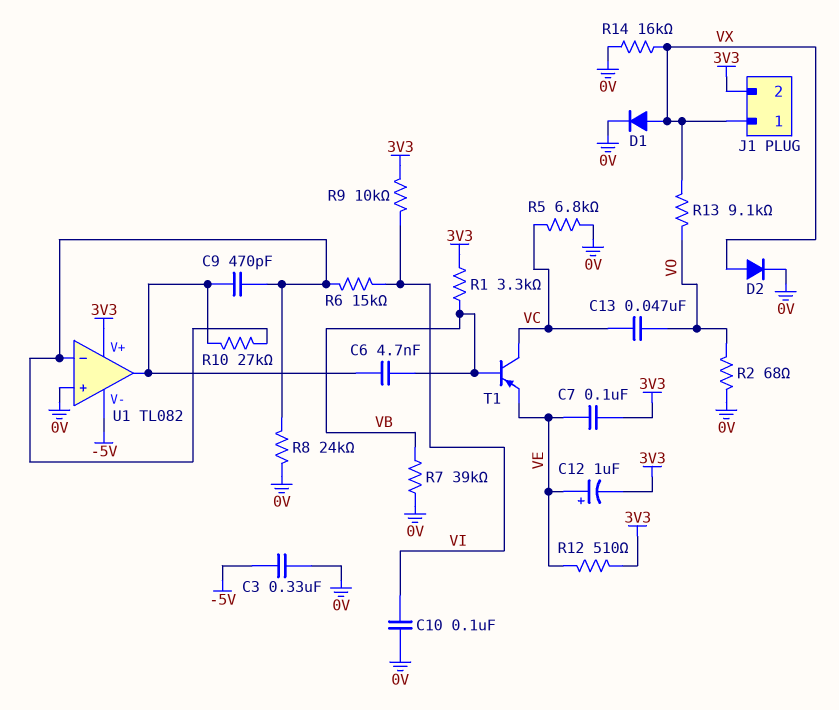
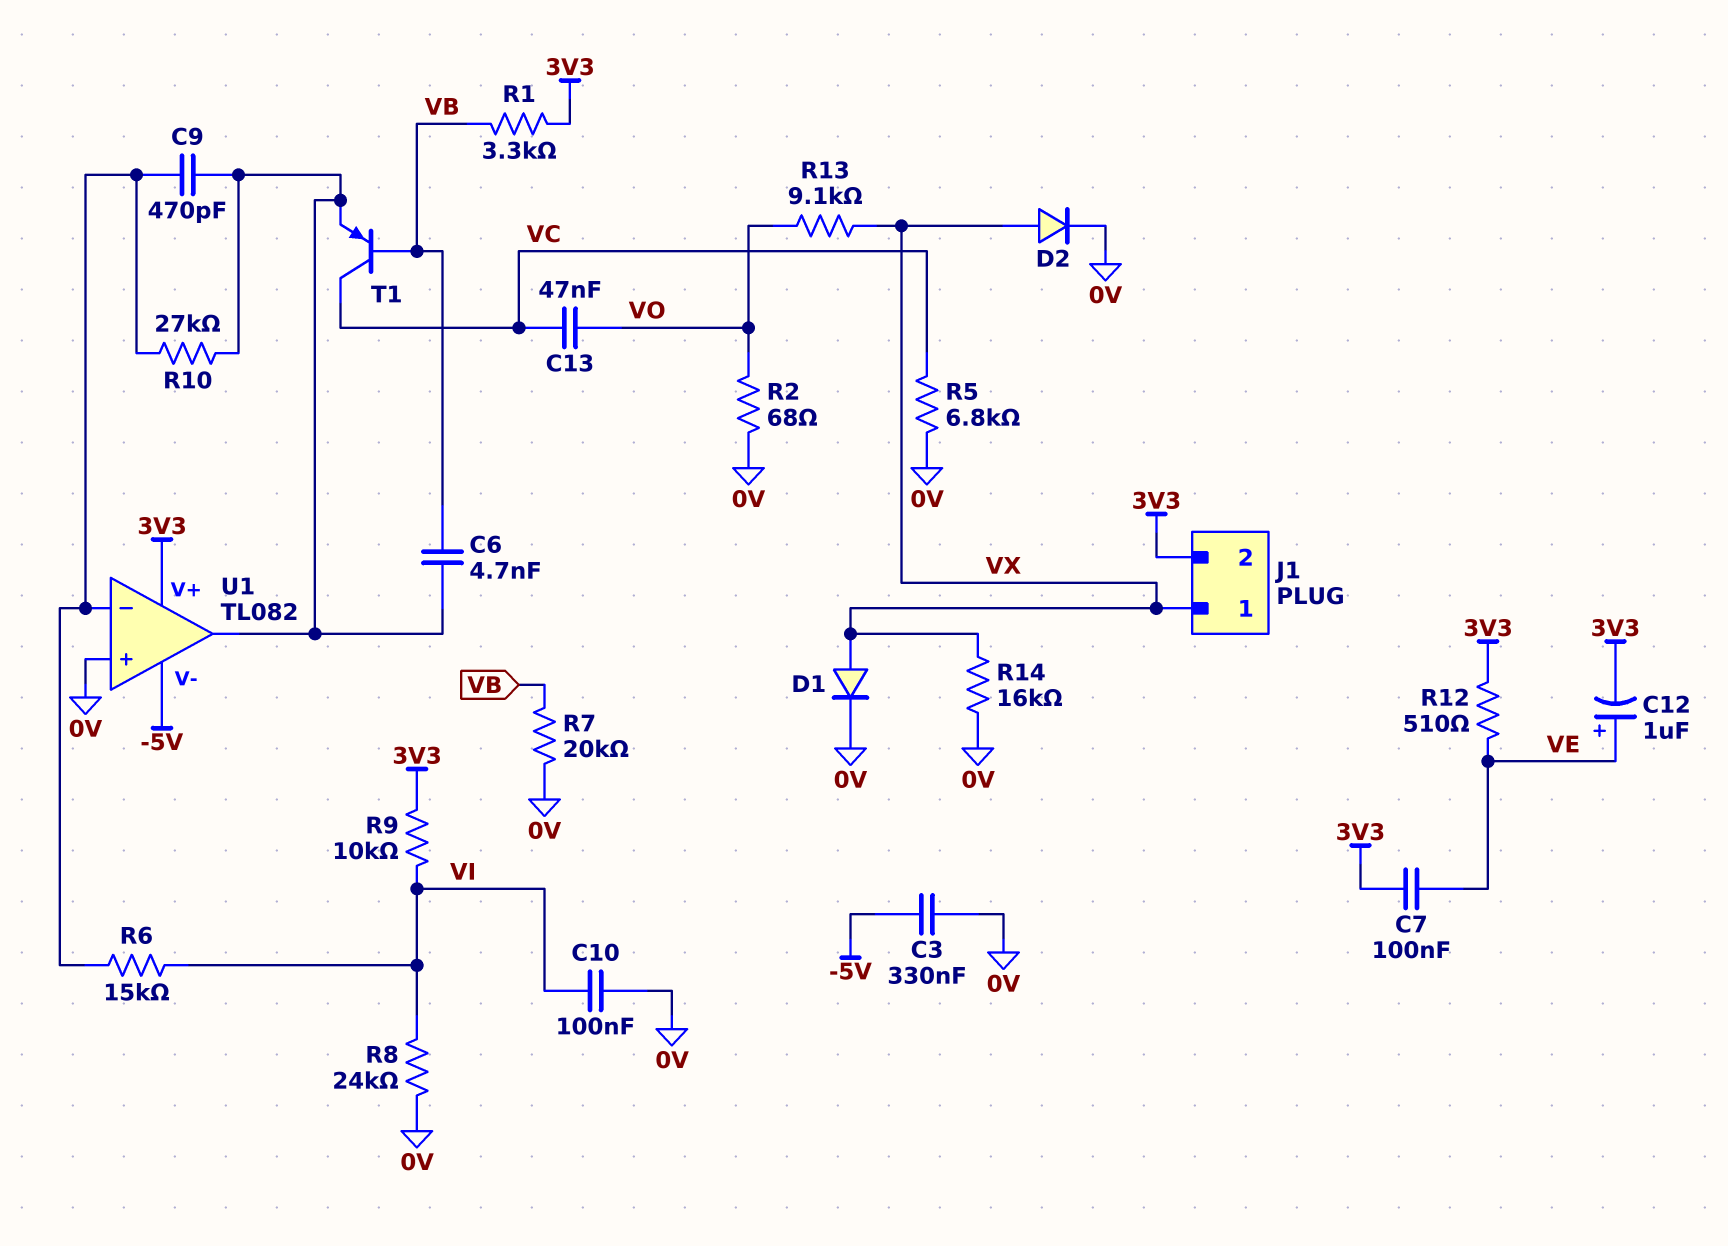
R7: 39k (0V, VB) -> 20k (0V, VB)
R8: 24k (0V, U1/in-) -> 24k (0V, VI)
T1: PNP (B VB, C VC, E VE) -> PNP (B VB, C VC, E U1/out)

